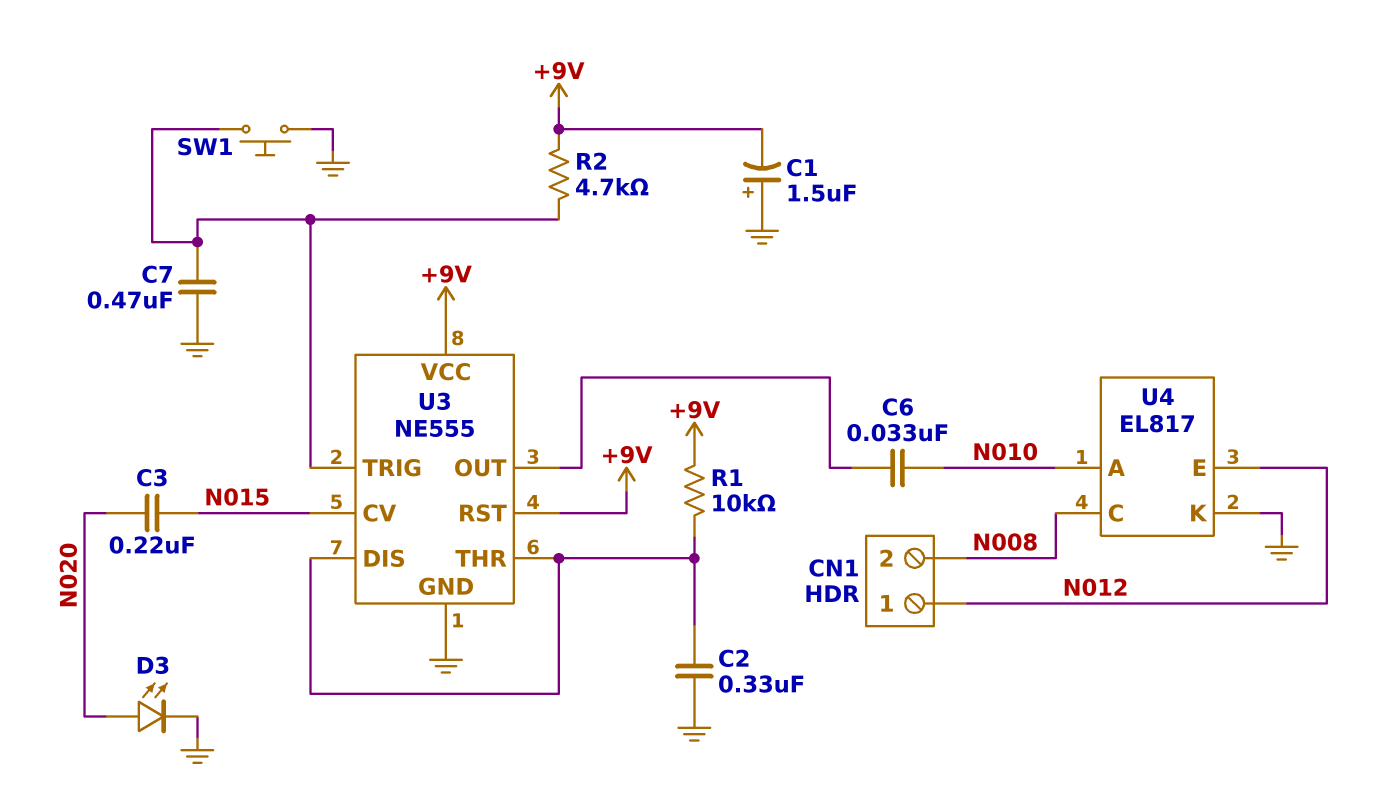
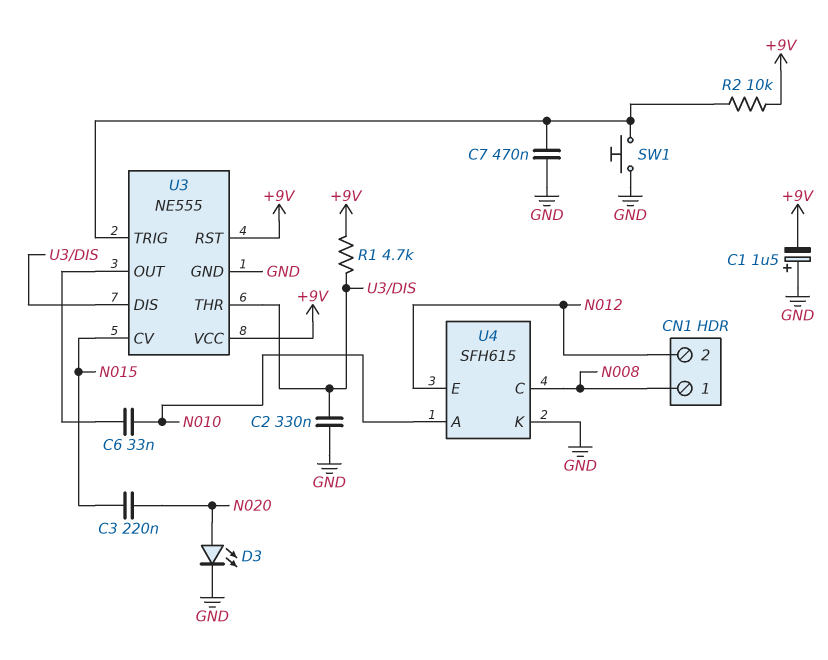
CN1 pin 1: N012 -> N008
CN1 pin 2: N008 -> N012
R1: 10k (+9V, U3/DIS) -> 4.7k (+9V, U3/DIS)
R2: 4.7k (+9V, U3/TRIG) -> 10k (+9V, U3/TRIG)
U4: EL817 -> SFH615

